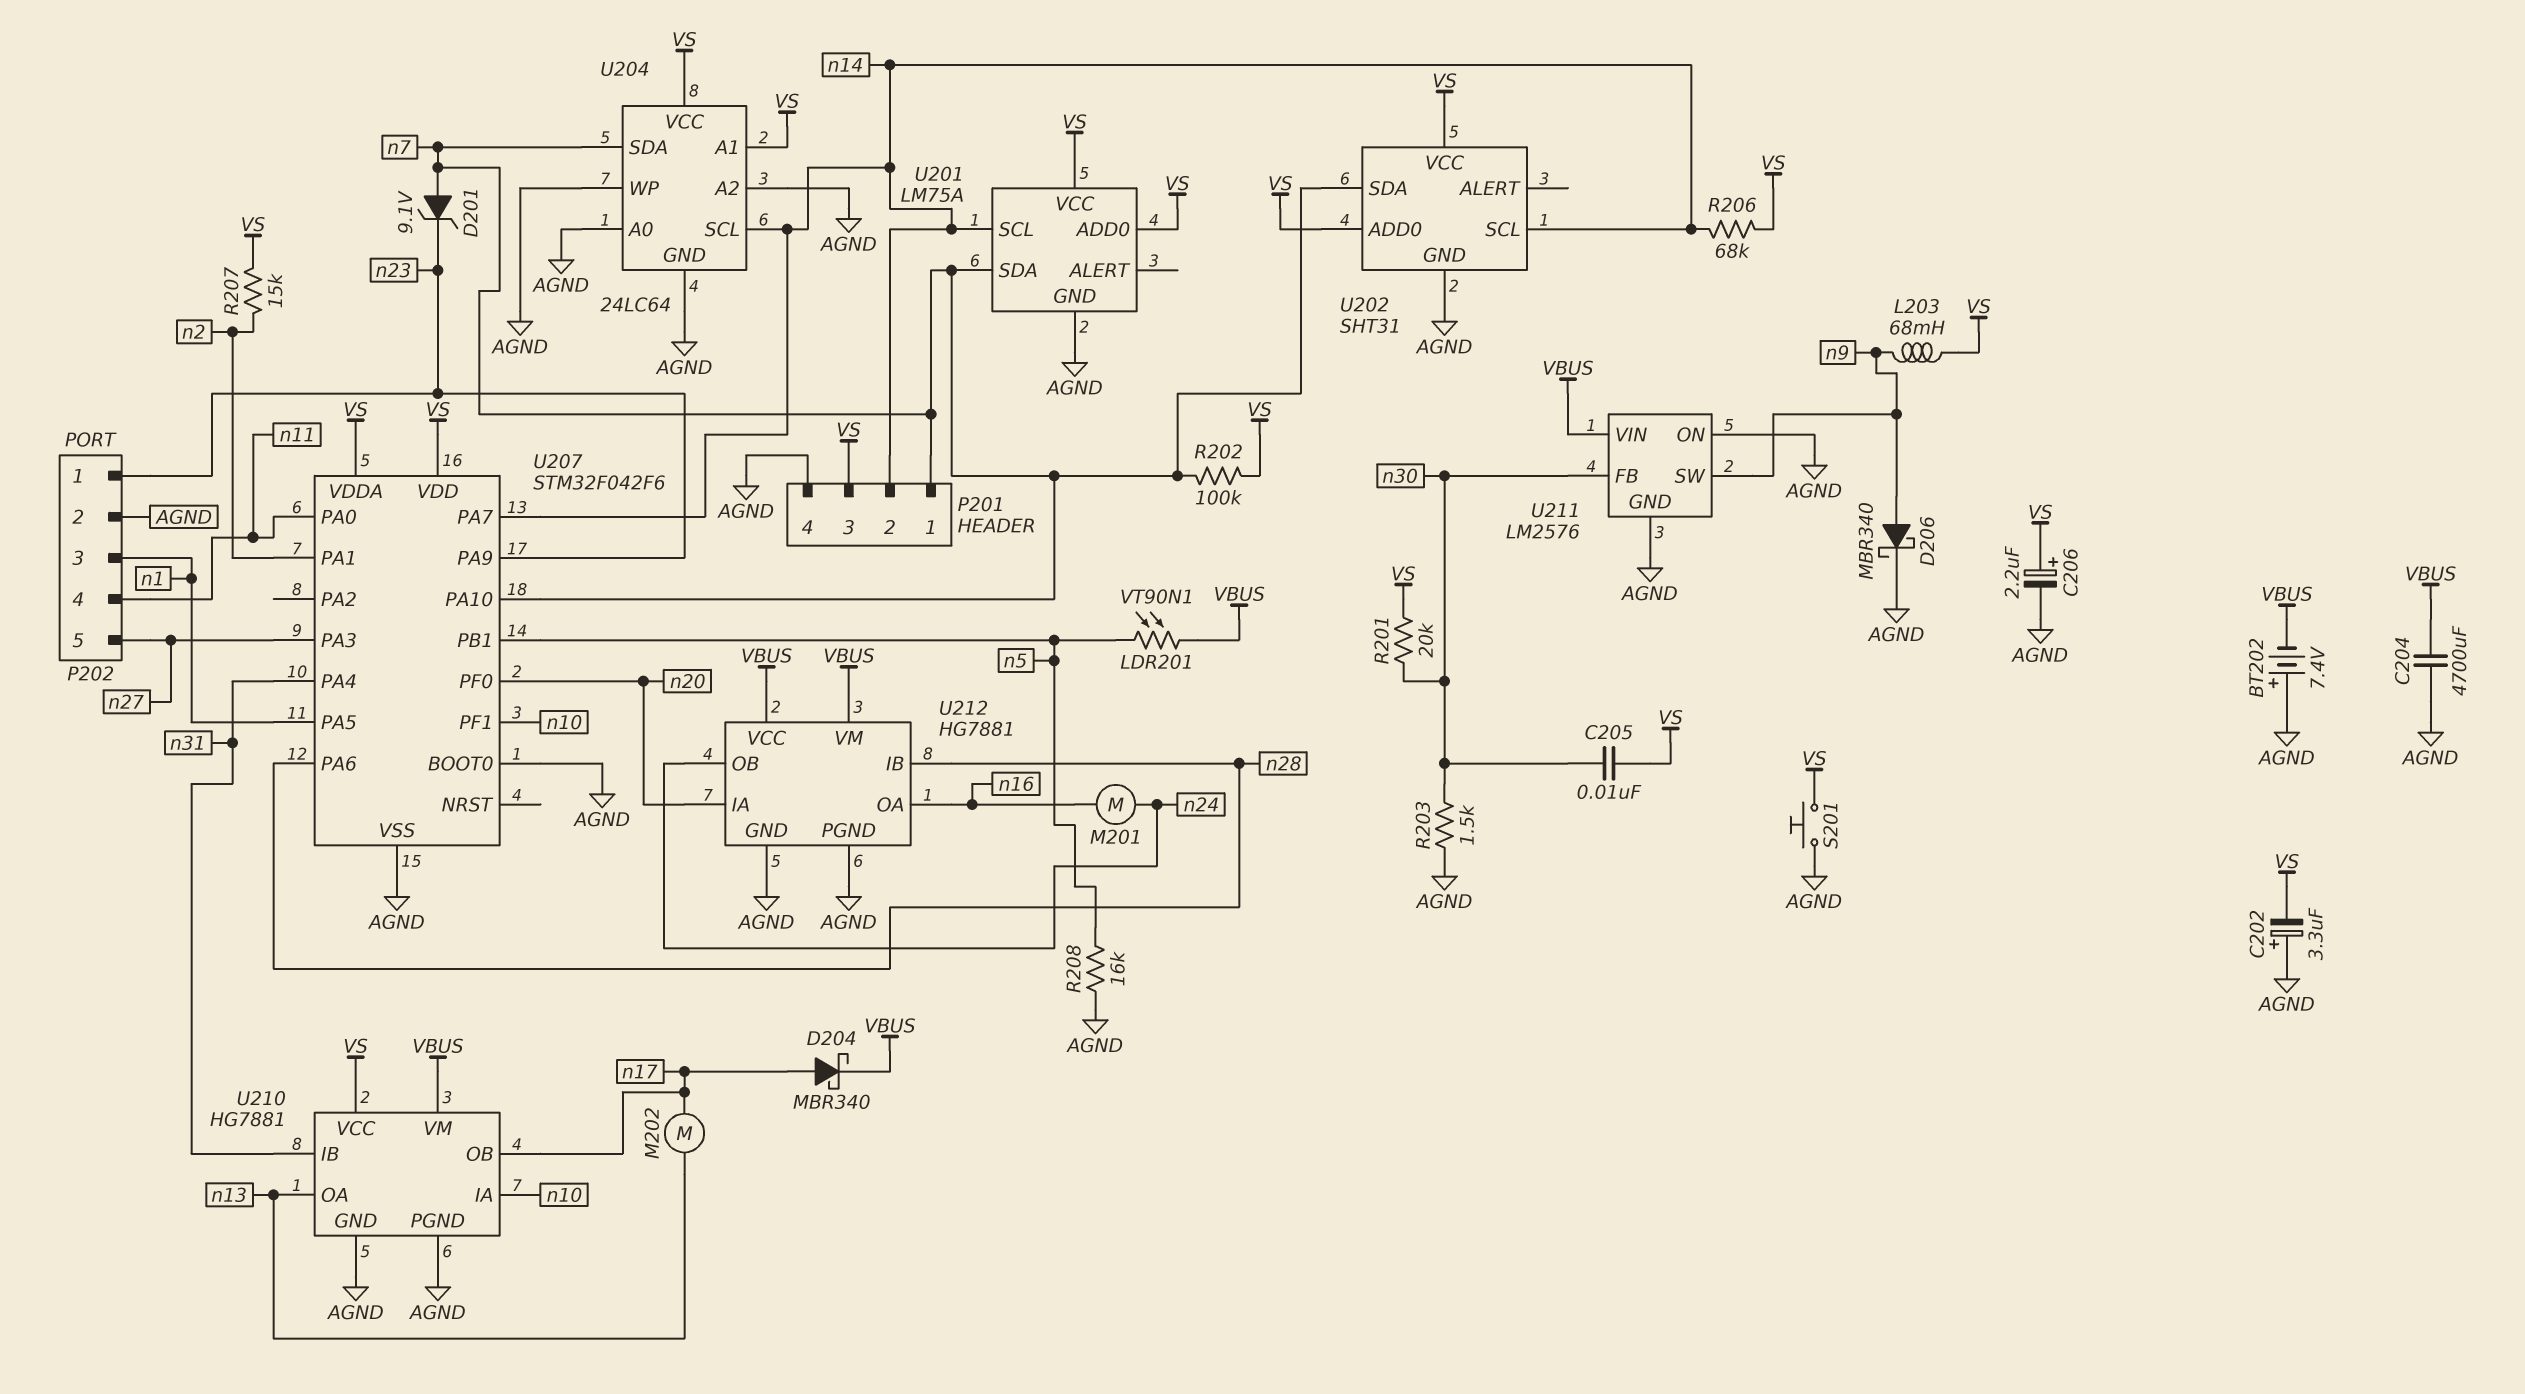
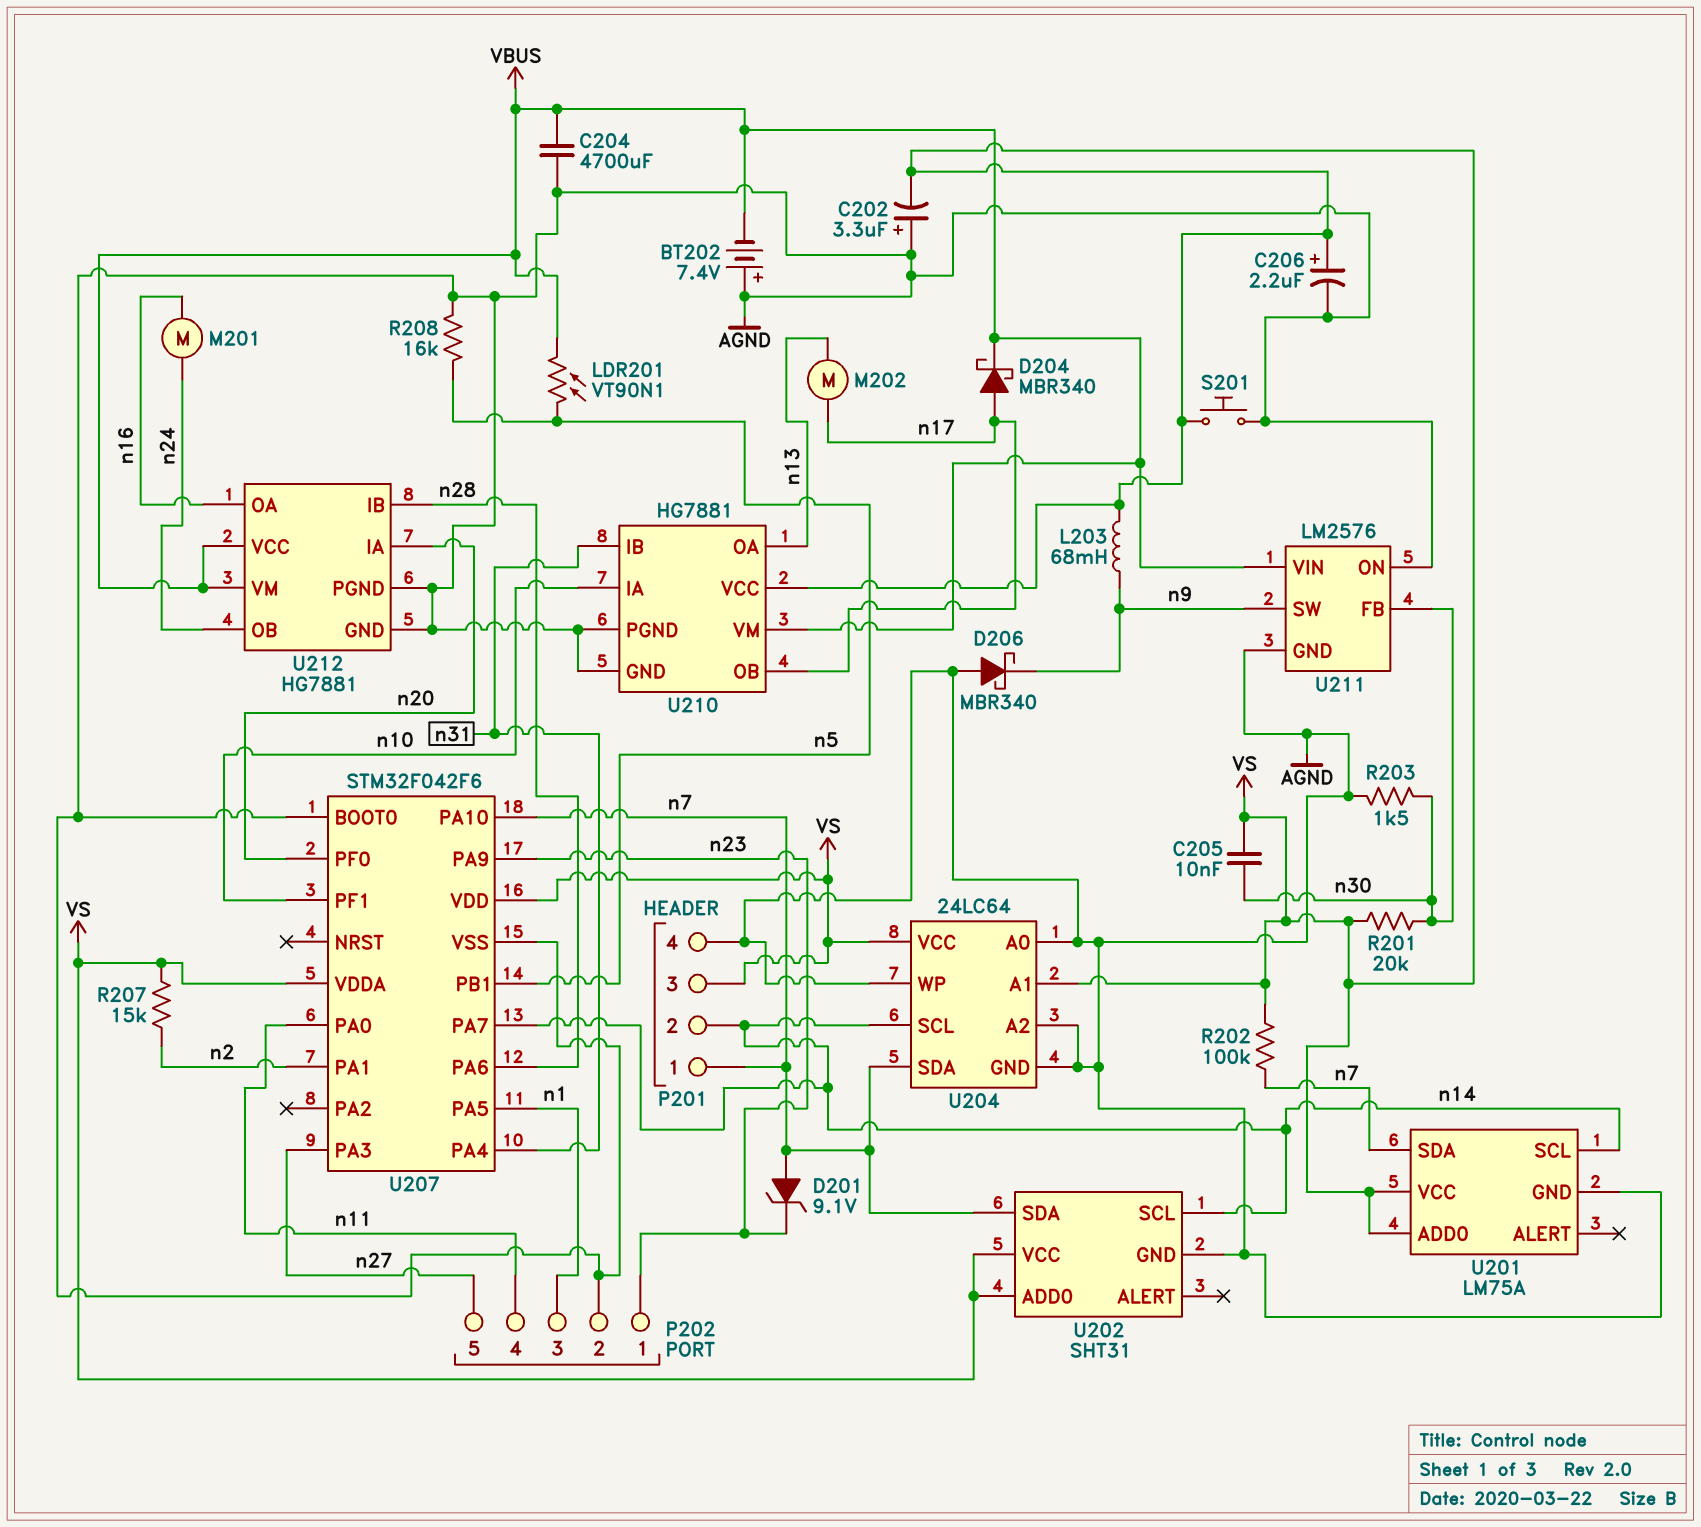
D206: schottky MBR340 (A n9, K AGND) -> schottky MBR340 (A AGND, K n9)
R206: 68k (VS, n14) -> none

